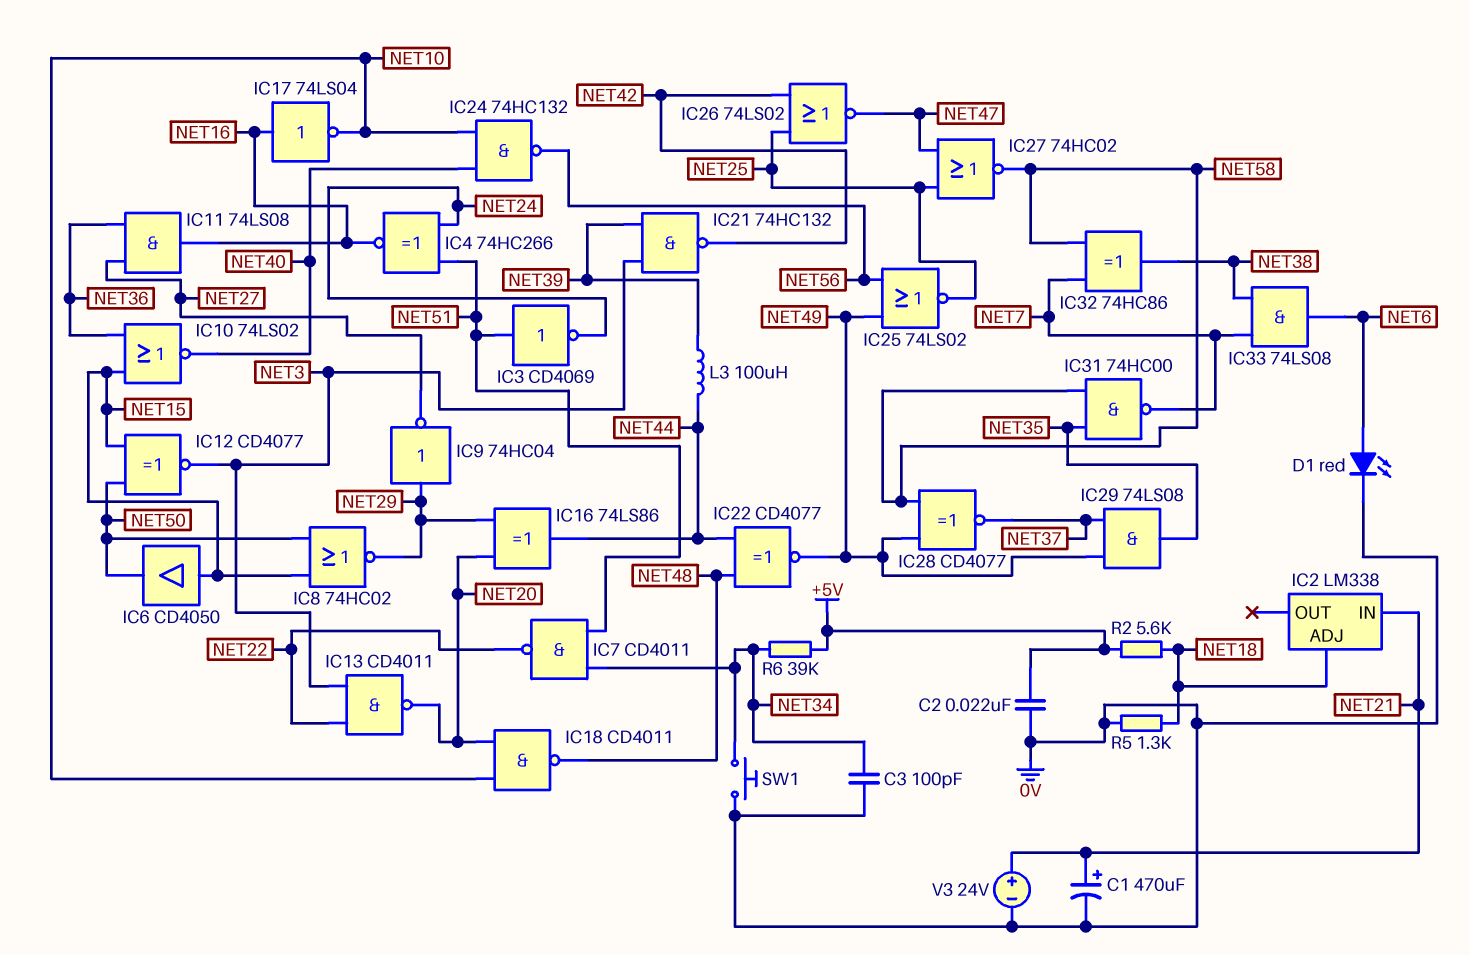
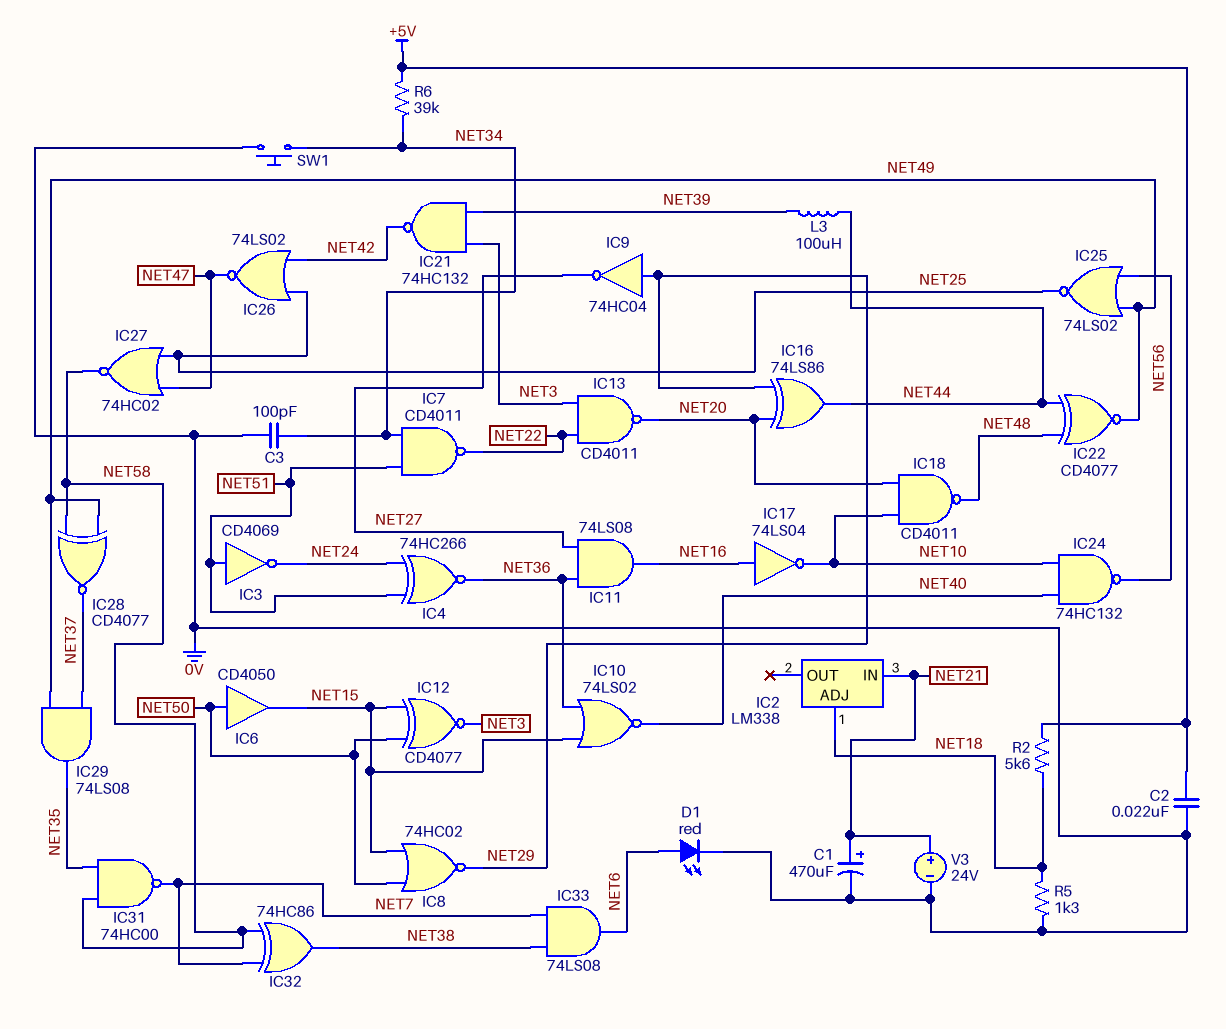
IC4: XNOR 74HC266 (in NET24, in NET51, out NET16) -> XNOR 74HC266 (in NET24, in NET51, out NET36)
IC6: buffer CD4050 (in NET15, out NET50) -> buffer CD4050 (in NET50, out NET15)

